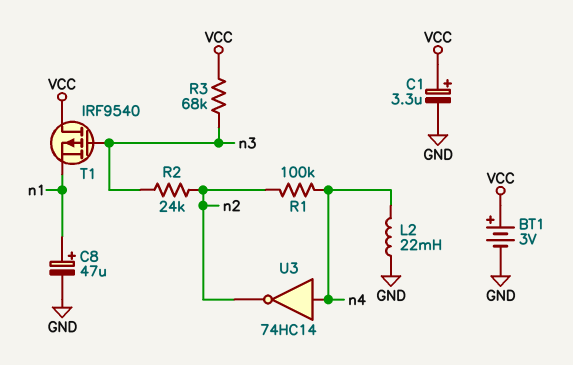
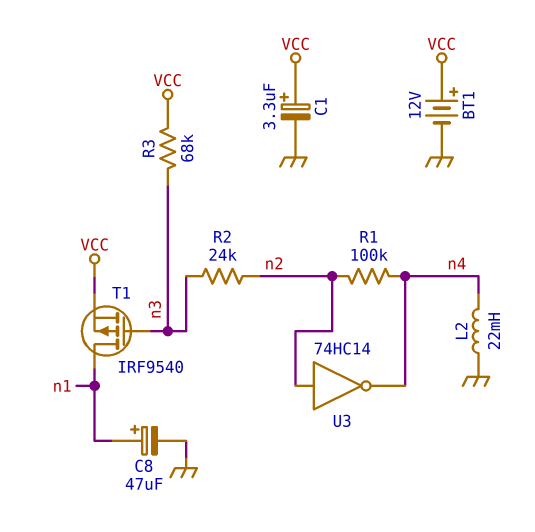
BT1: 3V (plus VCC, minus GND) -> 12V (plus VCC, minus GND)
T1: PMOS IRF9540 (G n3, D VCC, S n1) -> PMOS IRF9540 (G n3, D n1, S VCC)
U3: NOT 74HC14 (in n4, out n2) -> NOT 74HC14 (in n2, out n4)

